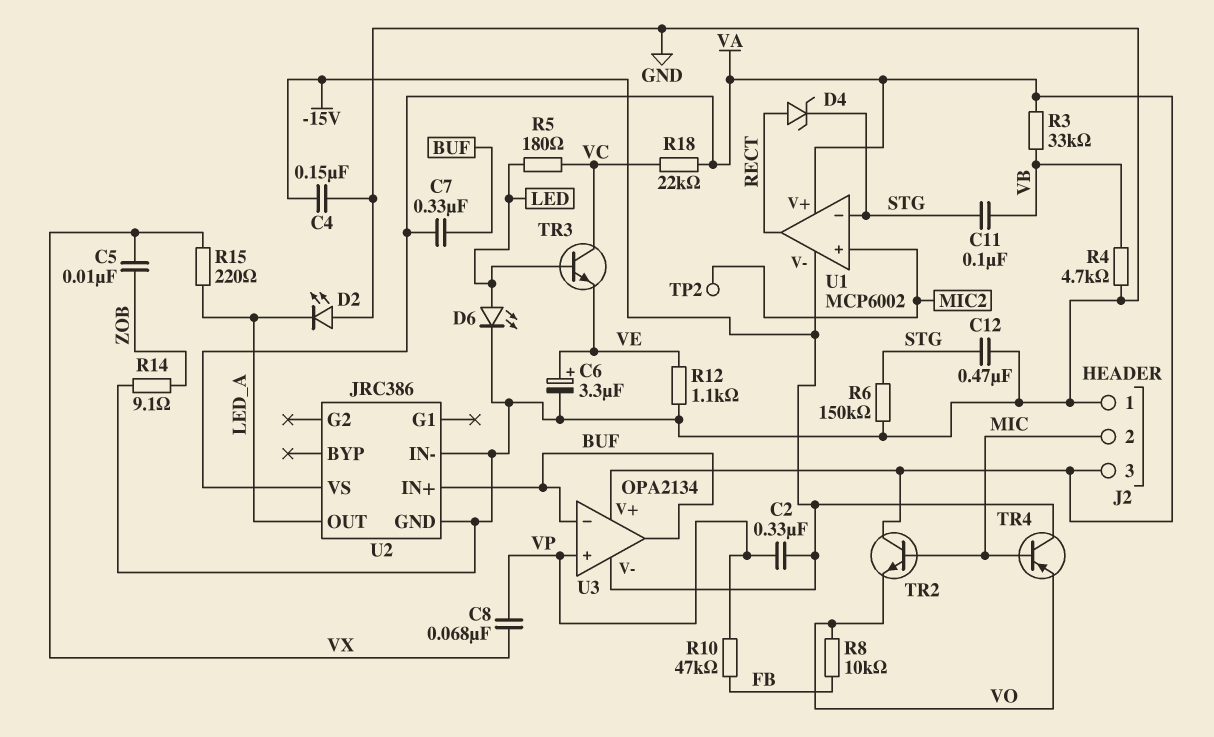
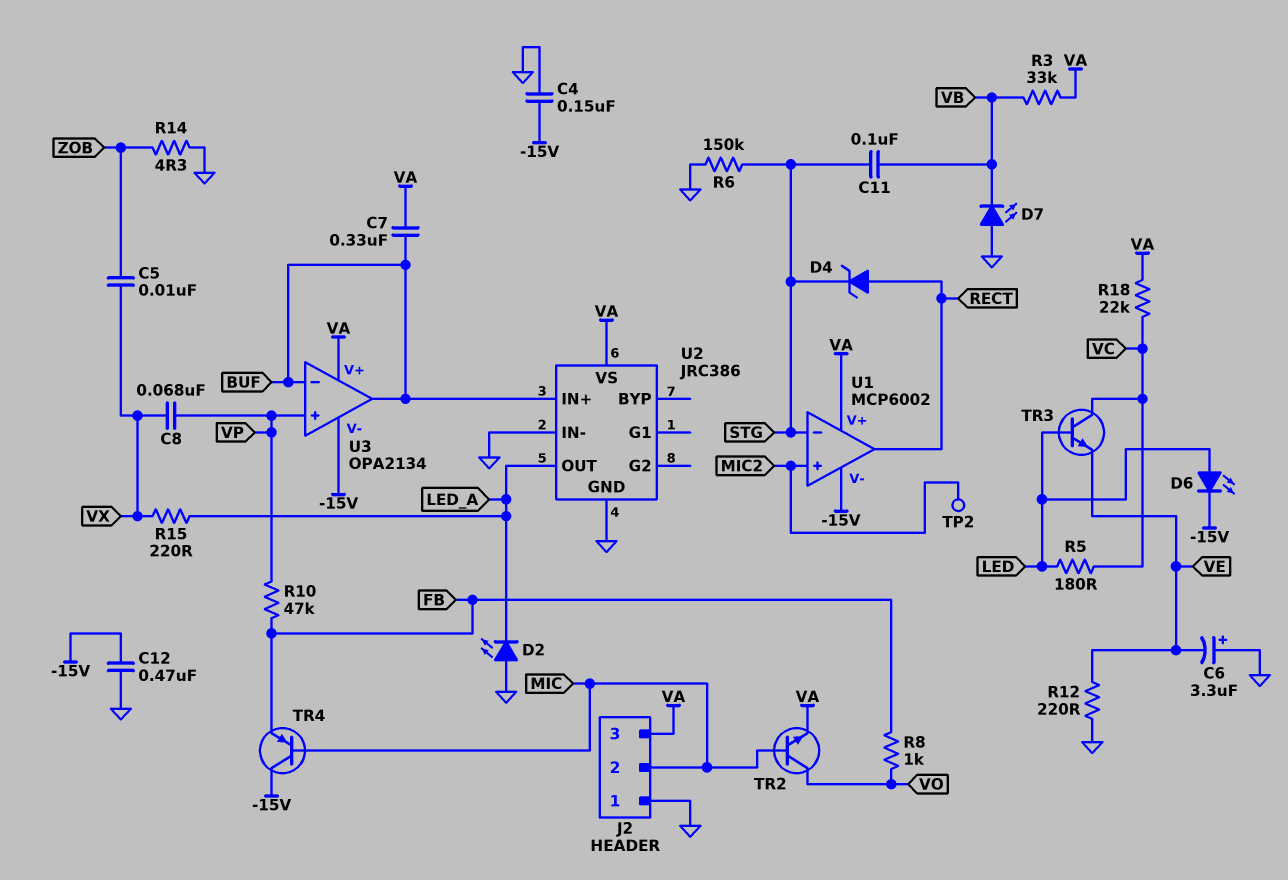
C2: 330nF (-15V, VP) -> none
C6: 3.3uF (plus VE, minus GND) -> 3.3uF (plus GND, minus VE)
C12: 470nF (GND, STG) -> 470nF (-15V, GND)
D6: LED (A LED, K GND) -> LED (A LED, K -15V)
D7: none -> LED (A GND, K VB)
R4: 4.7k (GND, VB) -> none
R8: 10k (FB, VO) -> 1k (FB, VO)
R12: 1.1k (GND, VE) -> 220 (GND, VE)
R14: 9.1 (GND, ZOB) -> 4.3 (GND, ZOB)
TR2: NPN (B MIC, C VA, E VO) -> NPN (B MIC, C VO, E VA)
TR4: PNP (B MIC, C -15V, E VO) -> PNP (B MIC, C -15V, E FB)

